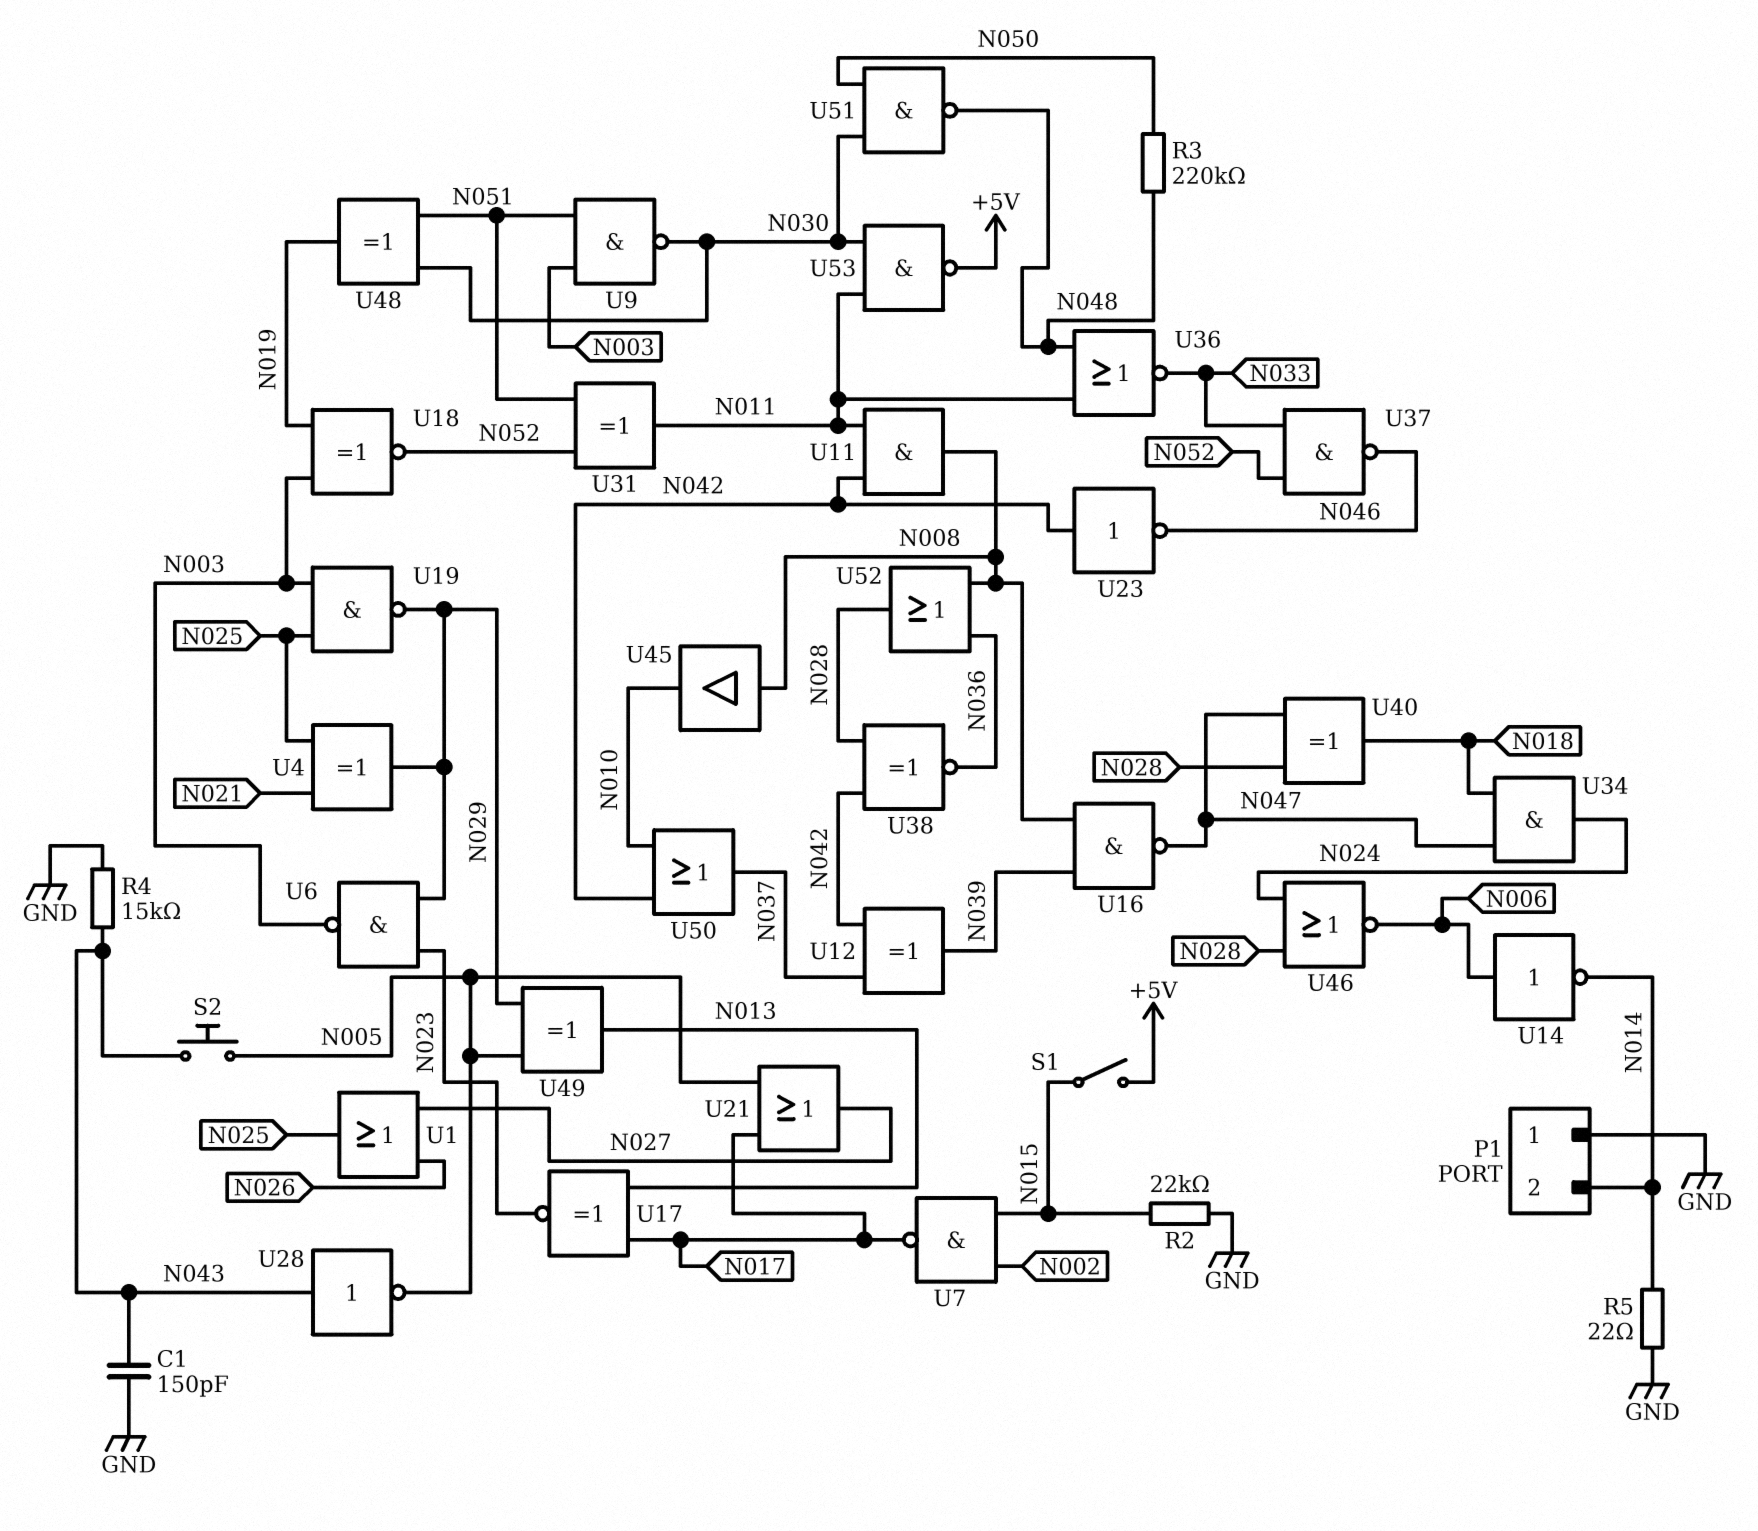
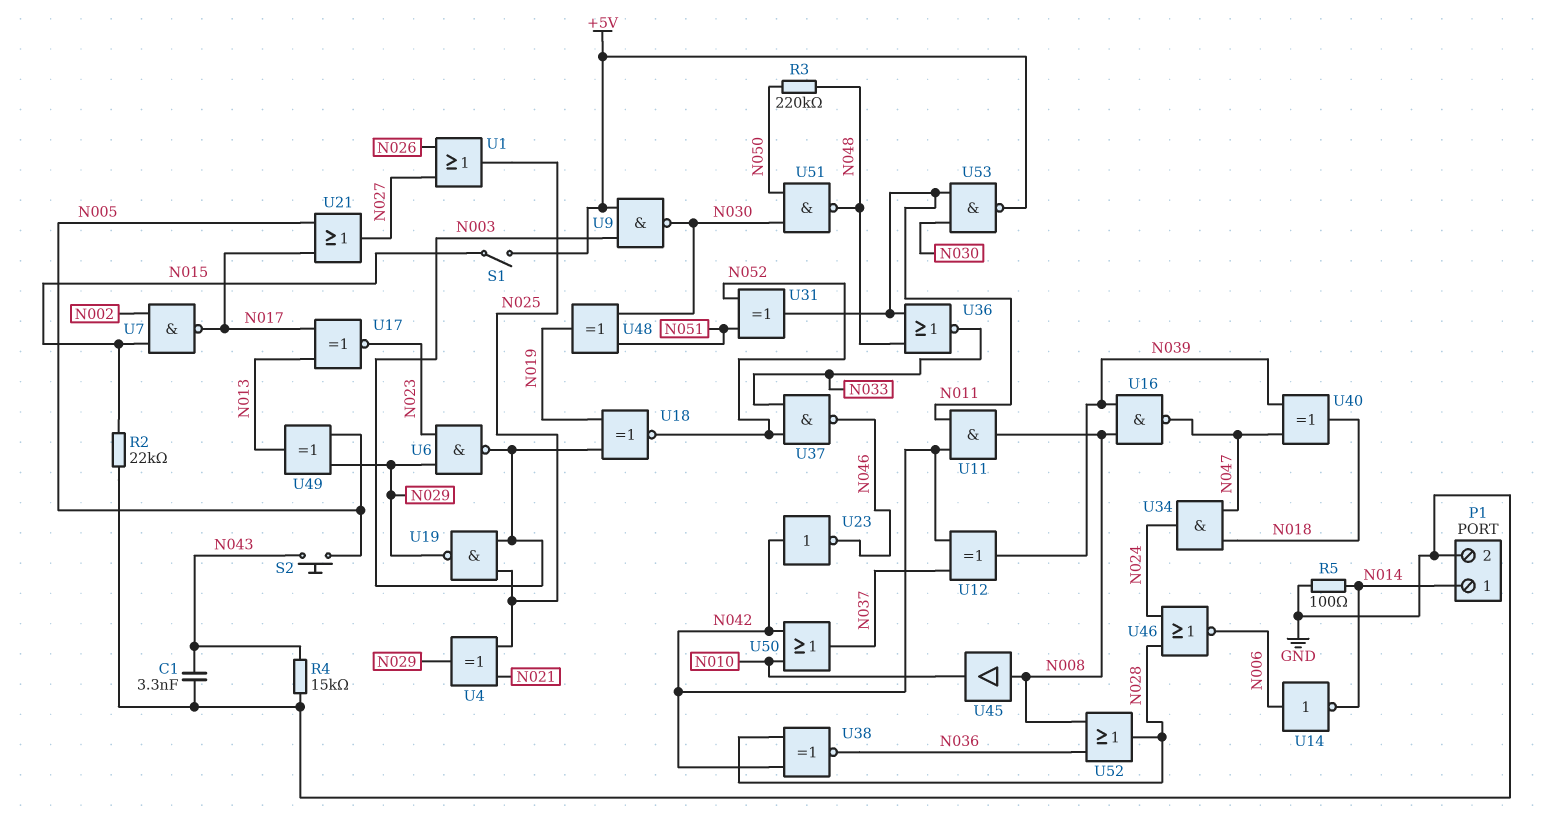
C1: 150pF (GND, N043) -> 3.3nF (GND, N043)
P1 pin 1: GND -> N014
P1 pin 2: N014 -> GND
R5: 22 (GND, N014) -> 100 (GND, N014)
U9: NAND (in N003, in N051, out N030) -> NAND (in +5V, in N003, out N030)
U28: NOT (in N043, out N005) -> none
U40: XOR (in N028, in N047, out N018) -> XOR (in N039, in N047, out N018)

